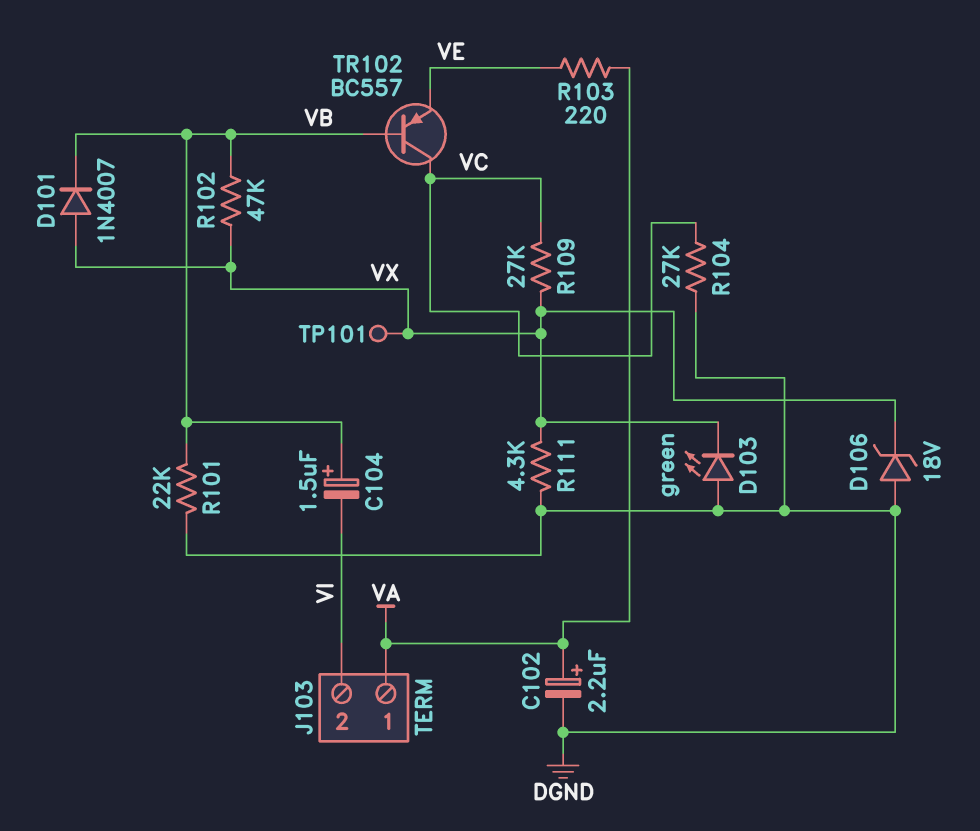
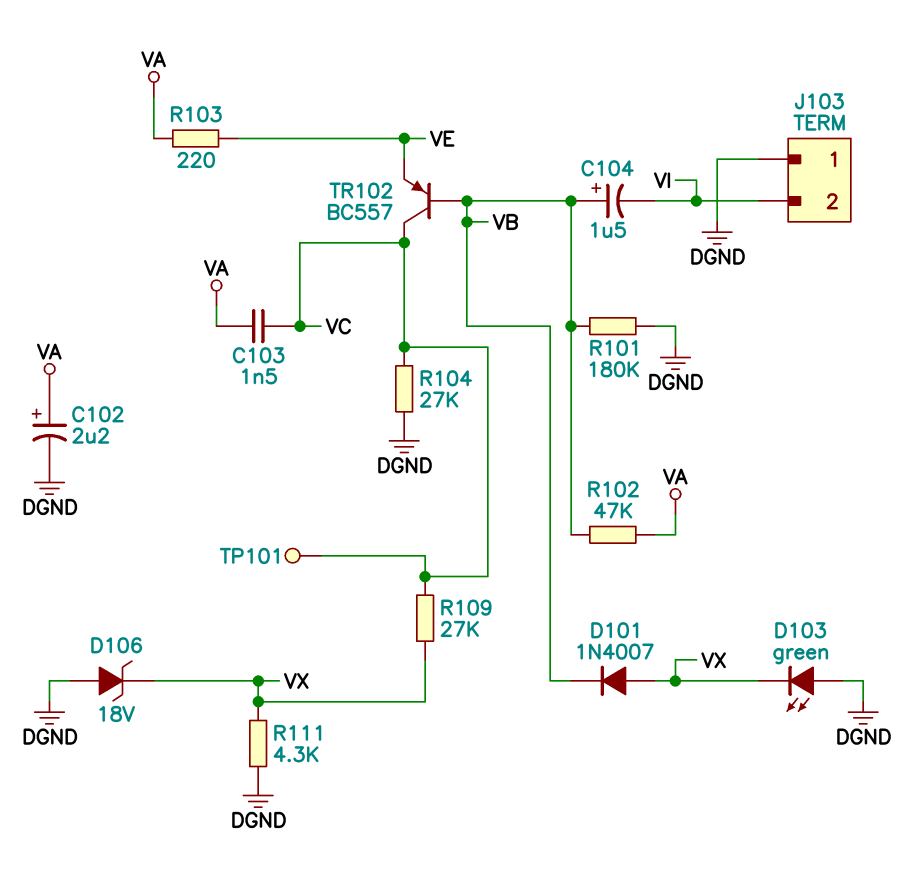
C103: none -> 1.5nF (VA, VC)
J103 pin 1: VA -> DGND
R101: 22k (DGND, VB) -> 180k (DGND, VB)
R102: 47k (VB, VX) -> 47k (VA, VB)
TP101: test point (VX) -> test point (VC)

